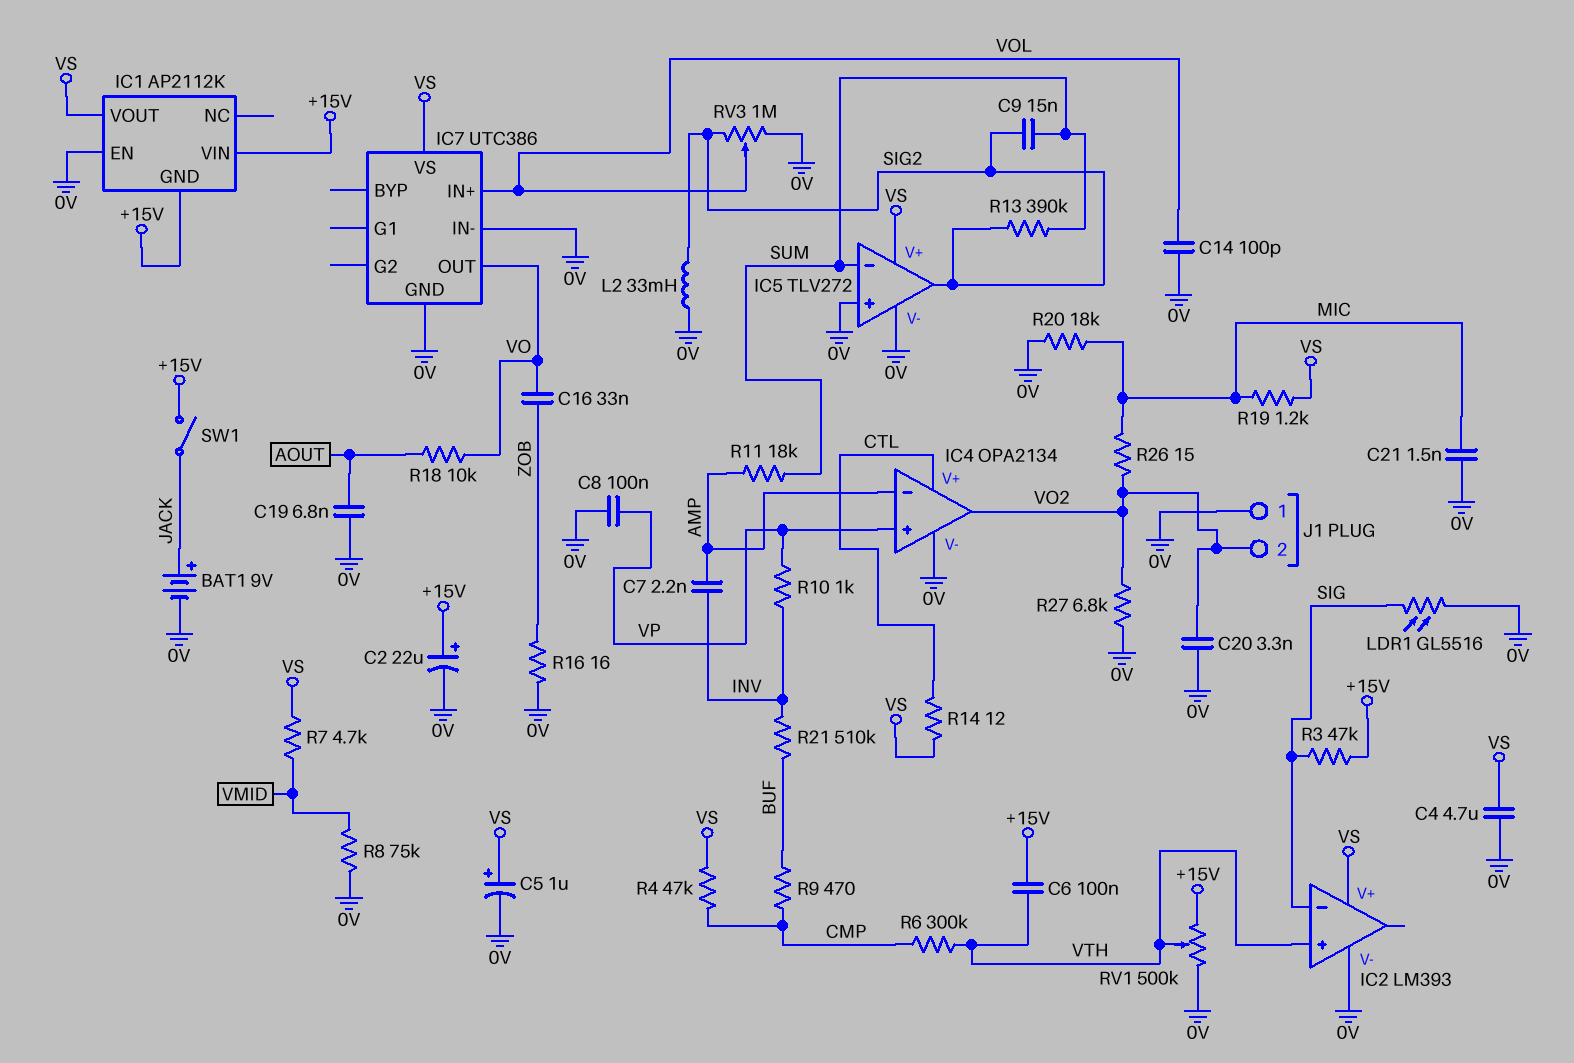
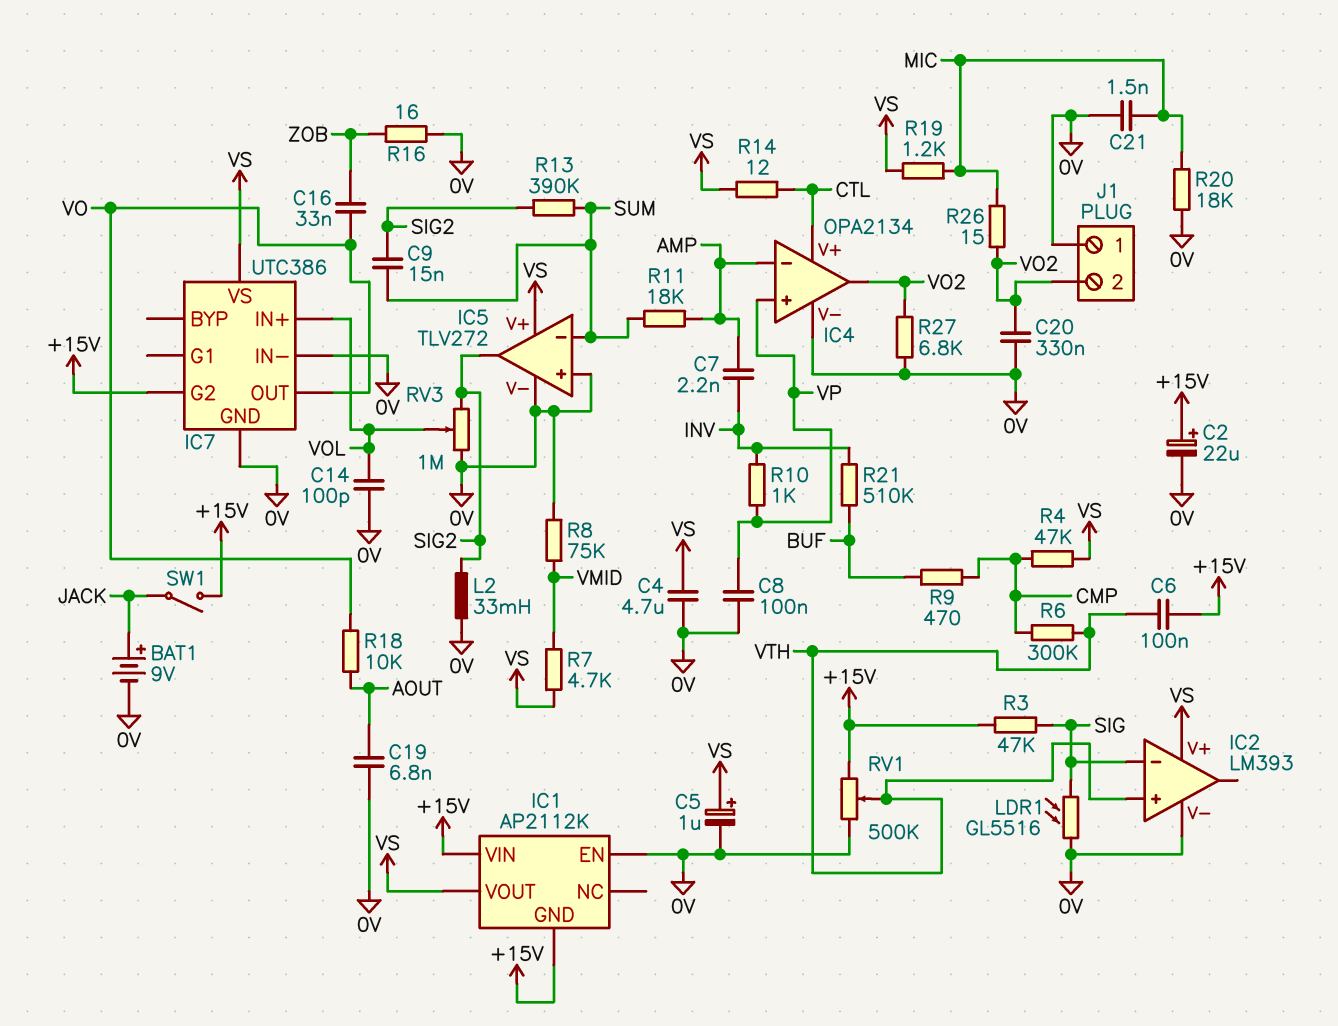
C20: 3.3nF (0V, VO2) -> 330nF (0V, VO2)
IC7 pin G2: none -> +15V

